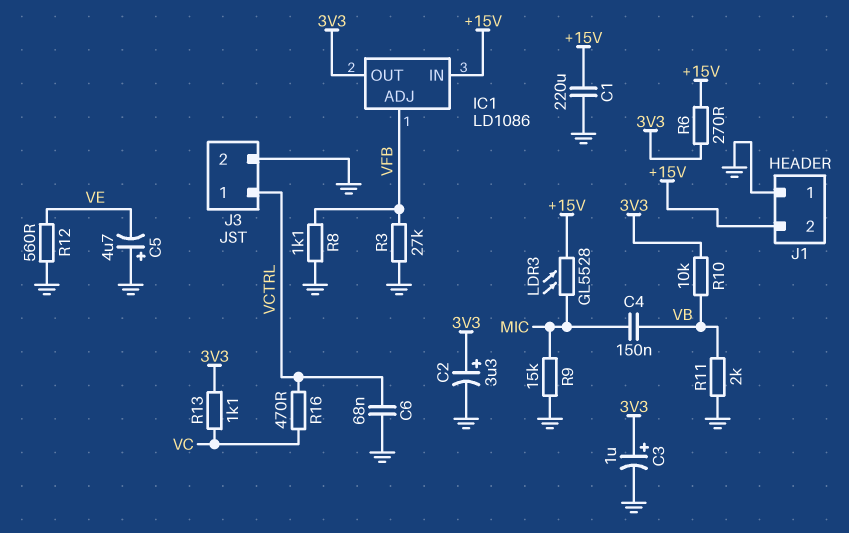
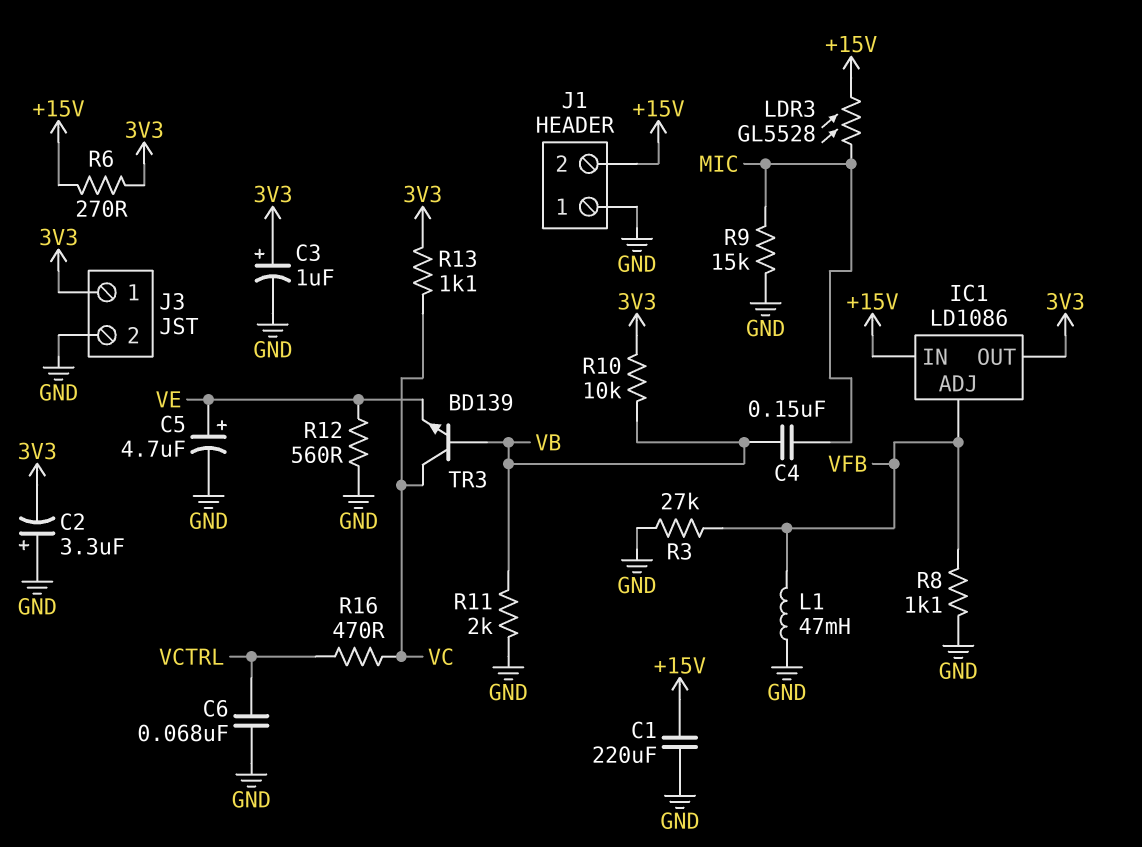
C2: 3.3uF (plus 3V3, minus GND) -> 3.3uF (plus GND, minus 3V3)
C5: 4.7uF (plus GND, minus VE) -> 4.7uF (plus VE, minus GND)
J3 pin 1: VCTRL -> 3V3
L1: none -> 47mH (GND, VFB)
TR3: none -> NPN BD139 (B VB, C VC, E VE)

